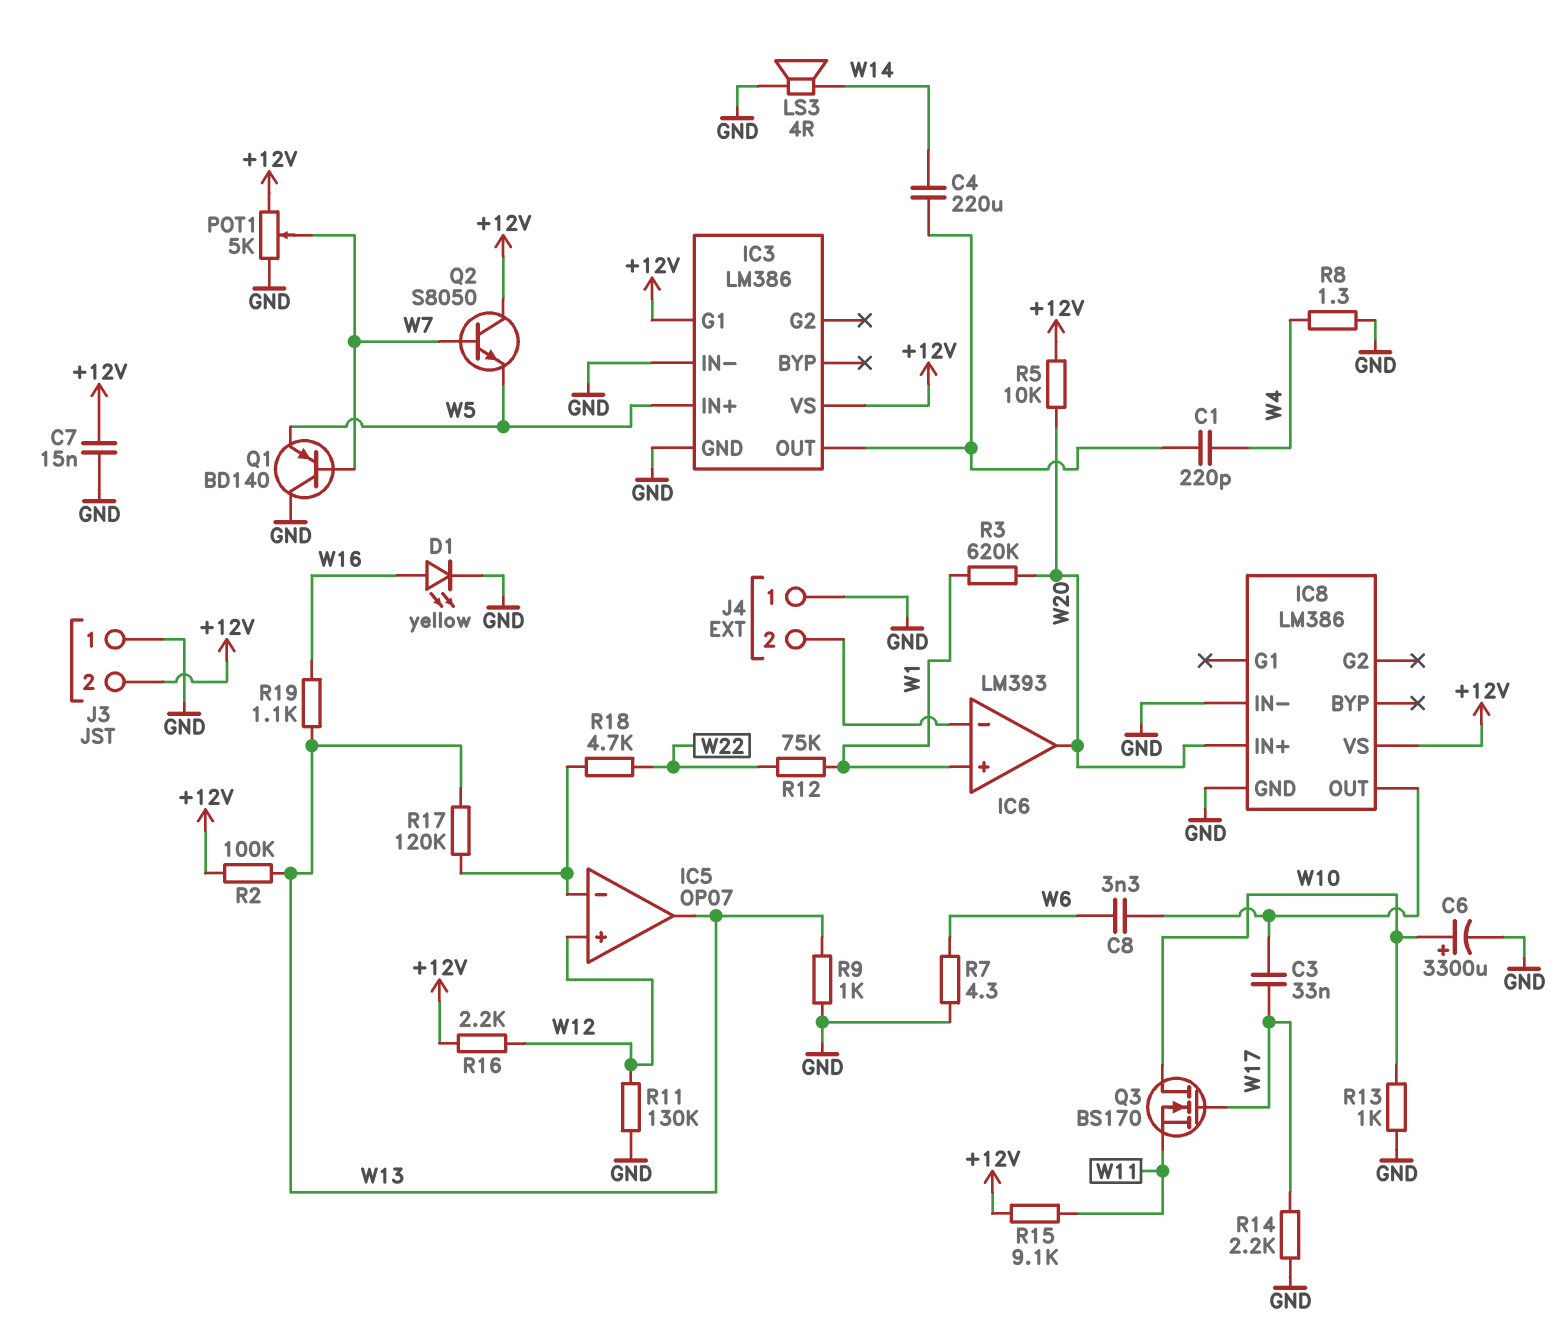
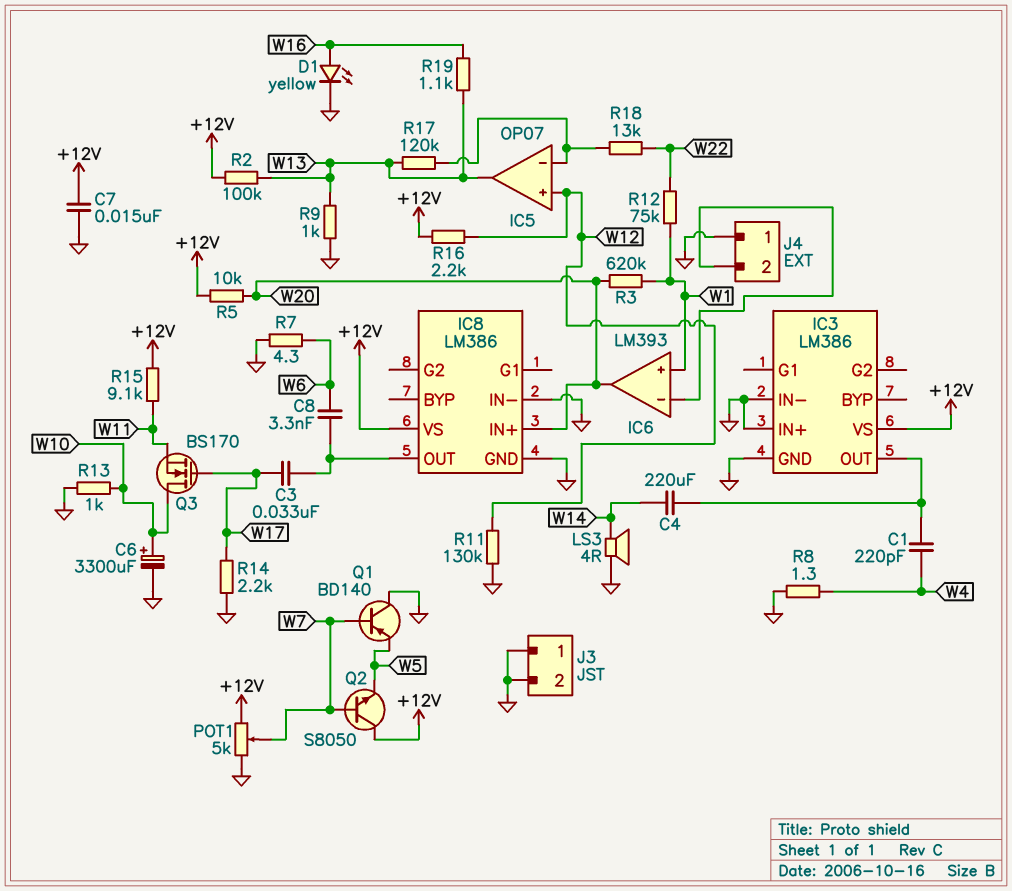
IC3 pin G1: +12V -> none
IC3 pin IN+: W5 -> GND
J3 pin 2: +12V -> GND
R18: 4.7k (IC5/in-, W22) -> 13k (IC5/in-, W22)

